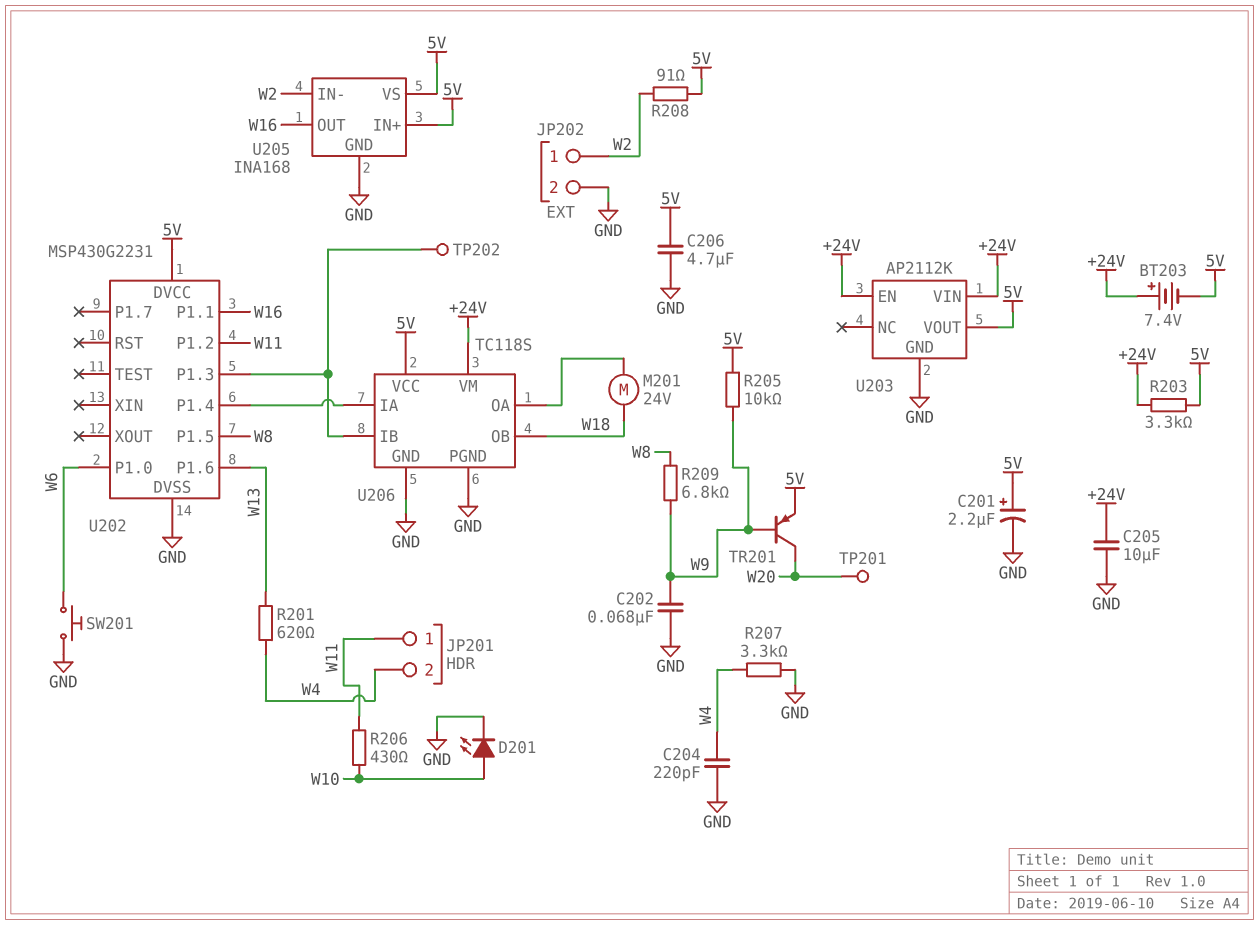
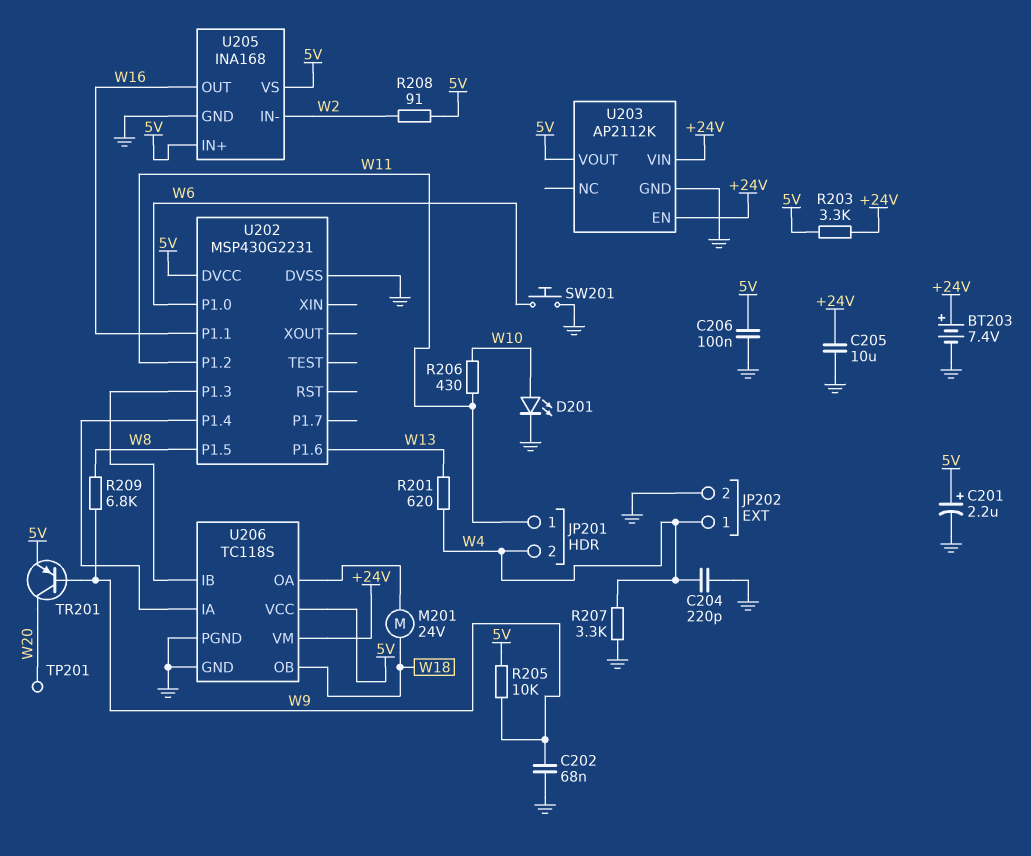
BT203: 7.4V (plus +24V, minus 5V) -> 7.4V (plus +24V, minus GND)
C206: 4.7uF (5V, GND) -> 100nF (5V, GND)
JP202 pin 1: W2 -> W4
TP202: test point (U202/P1.3) -> none

